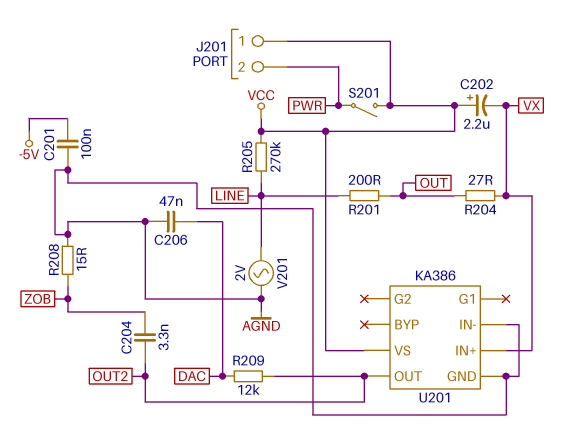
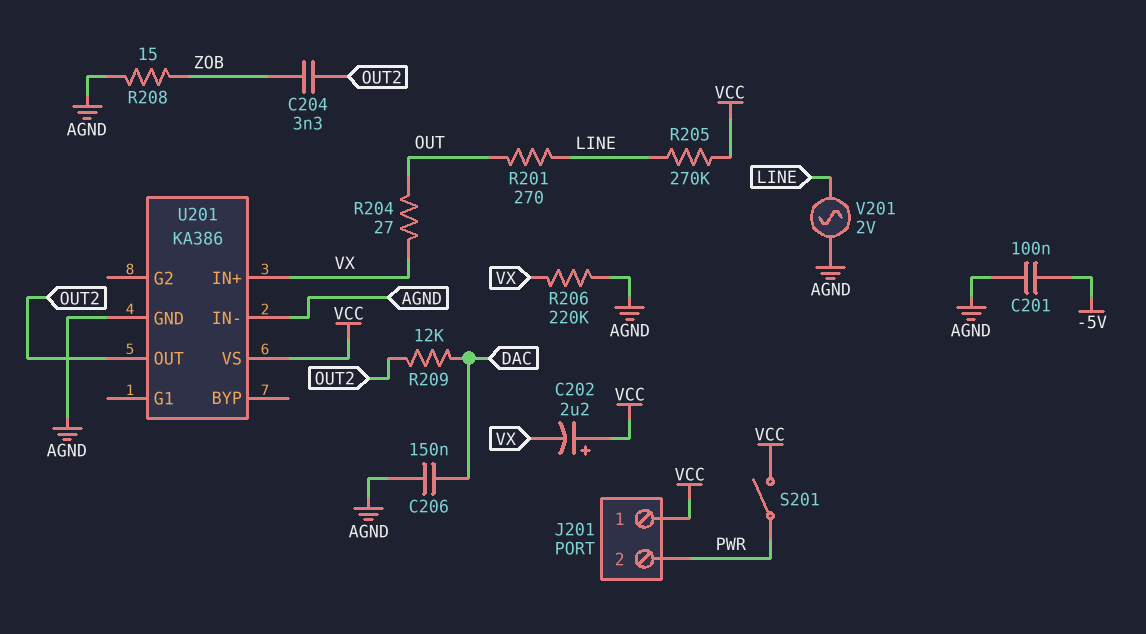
C206: 47nF (AGND, DAC) -> 150nF (AGND, DAC)
R201: 200 (LINE, OUT) -> 270 (LINE, OUT)
R206: none -> 220k (AGND, VX)

